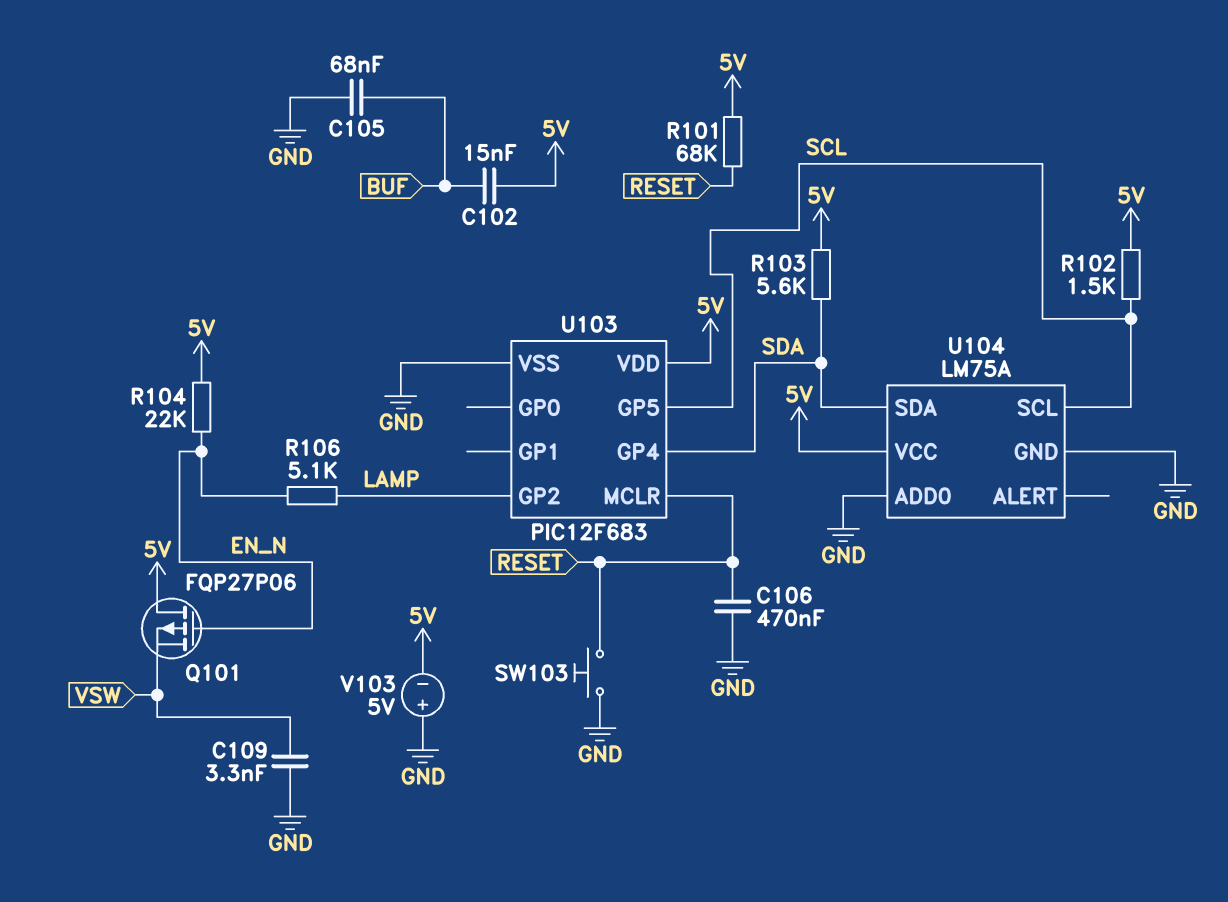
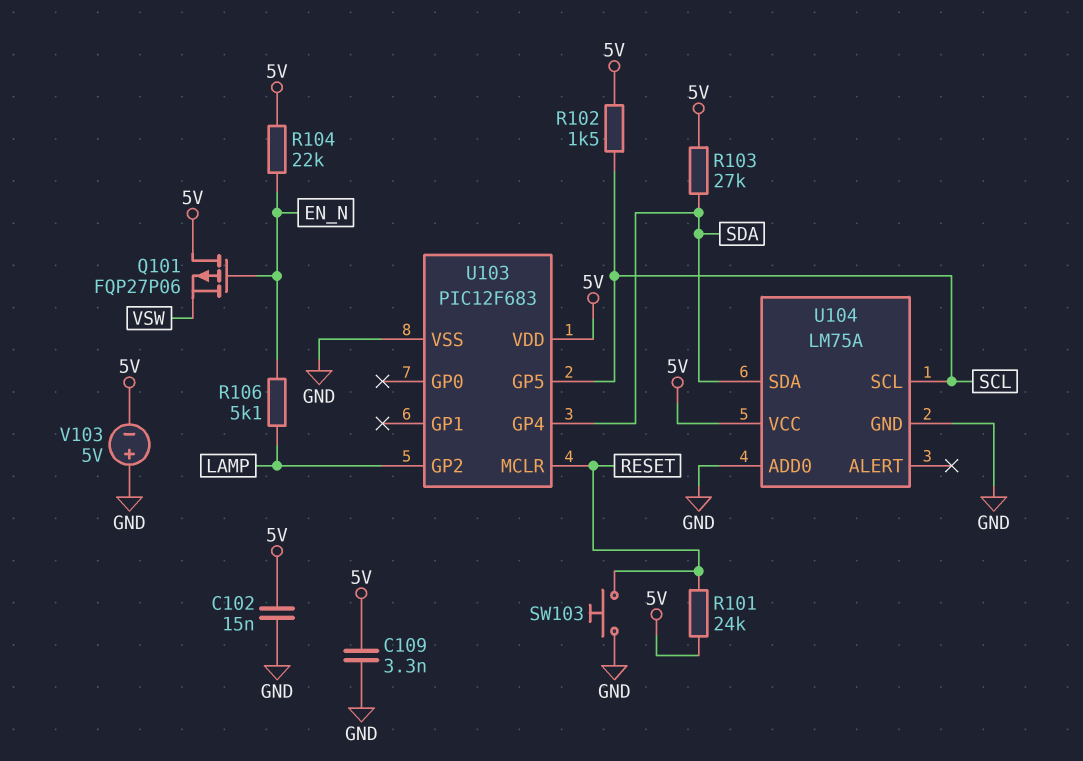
C102: 15nF (5V, BUF) -> 15nF (5V, GND)
C105: 68nF (BUF, GND) -> none
C106: 470nF (GND, RESET) -> none
C109: 3.3nF (GND, VSW) -> 3.3nF (5V, GND)
R101: 68k (5V, RESET) -> 24k (5V, RESET)
R103: 5.6k (5V, SDA) -> 27k (5V, SDA)

